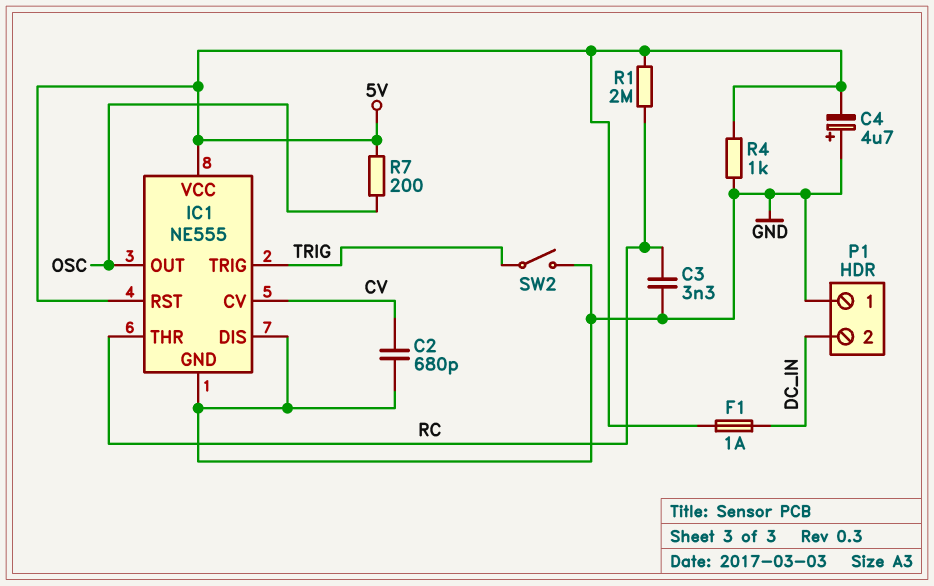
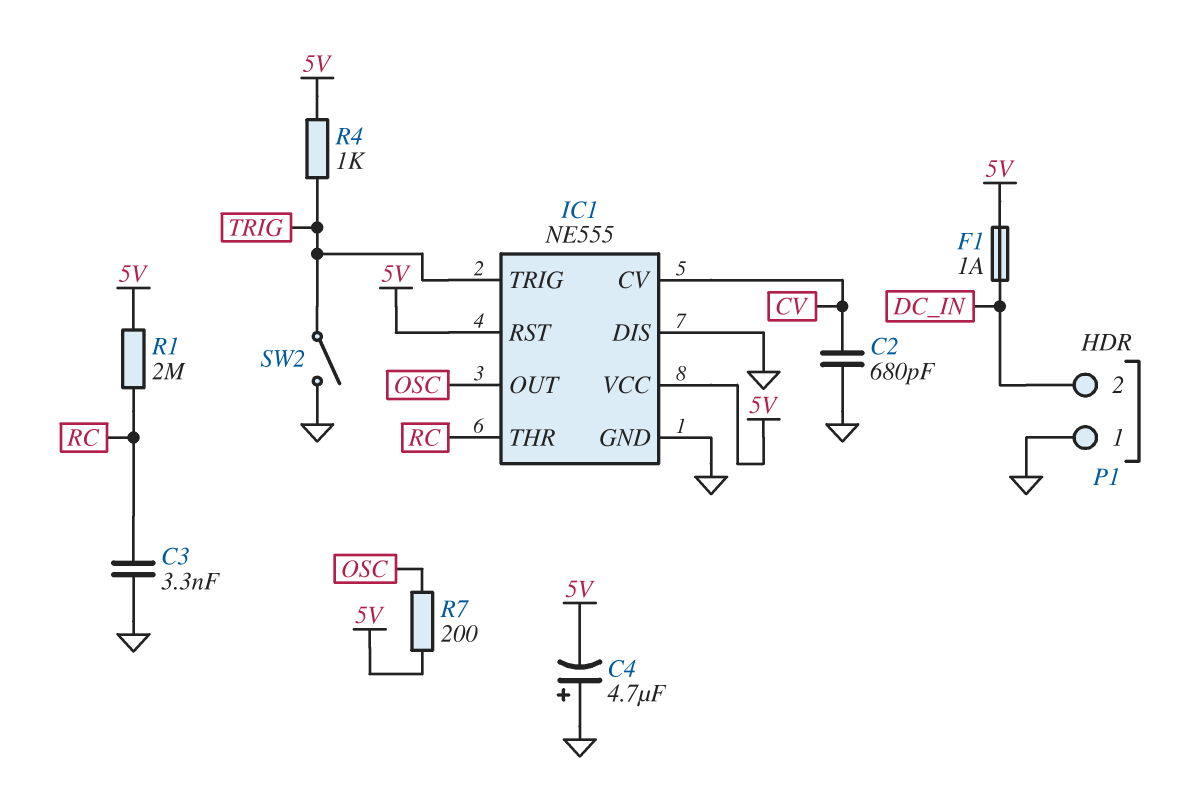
R4: 1k (5V, GND) -> 1k (5V, TRIG)

